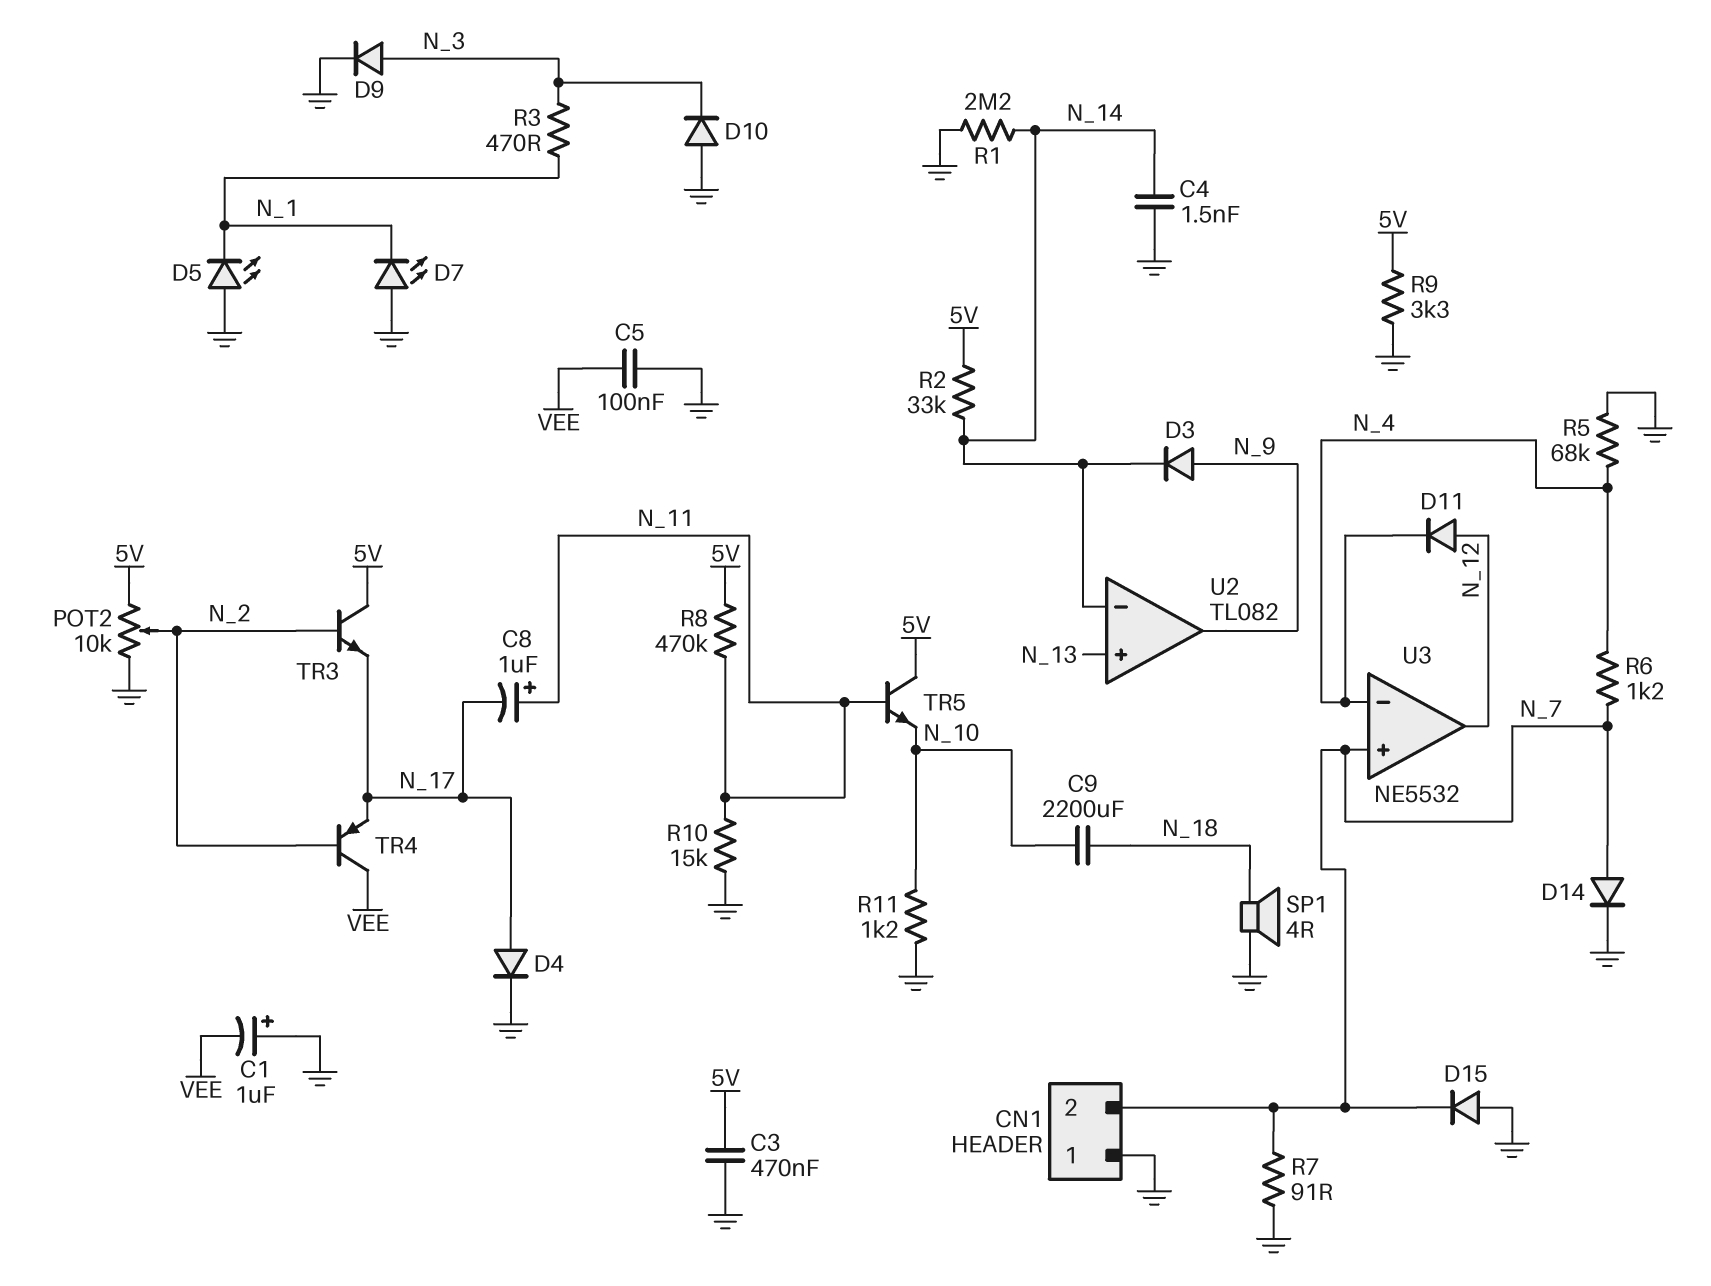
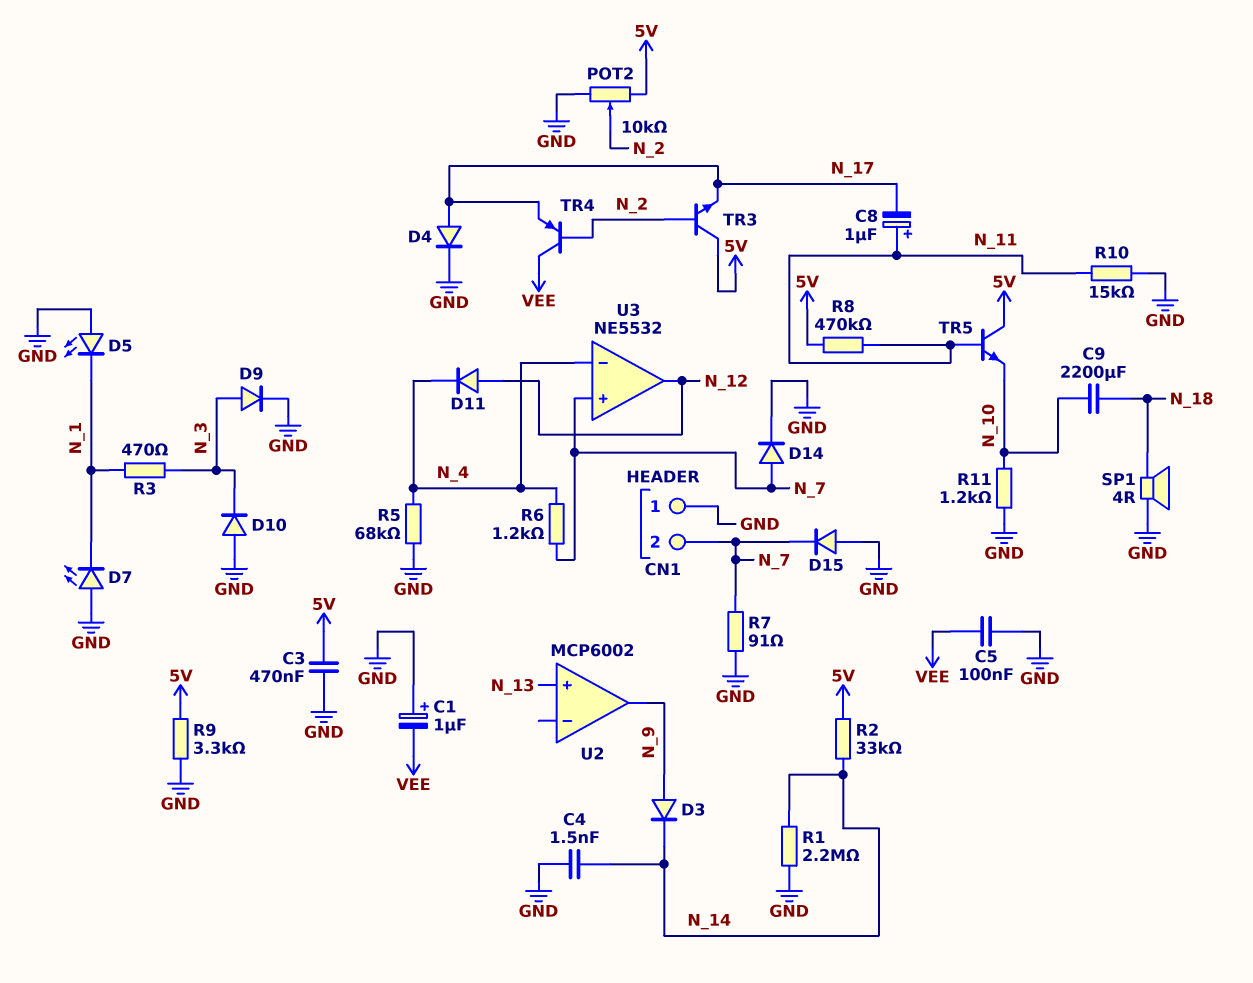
U2: TL082 -> MCP6002
U2 pin in-: N_14 -> none

